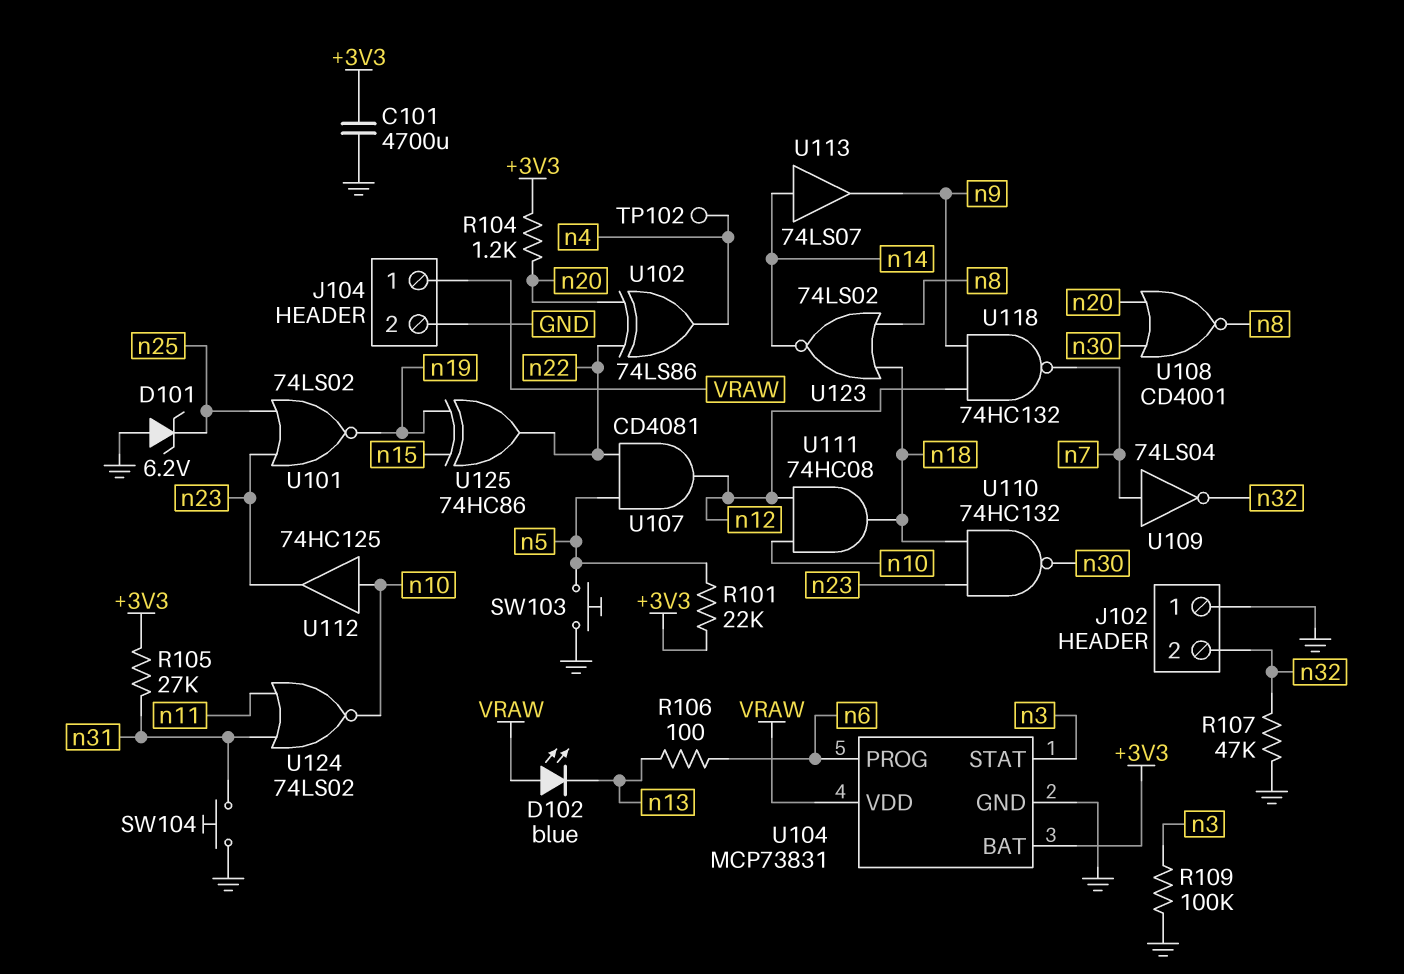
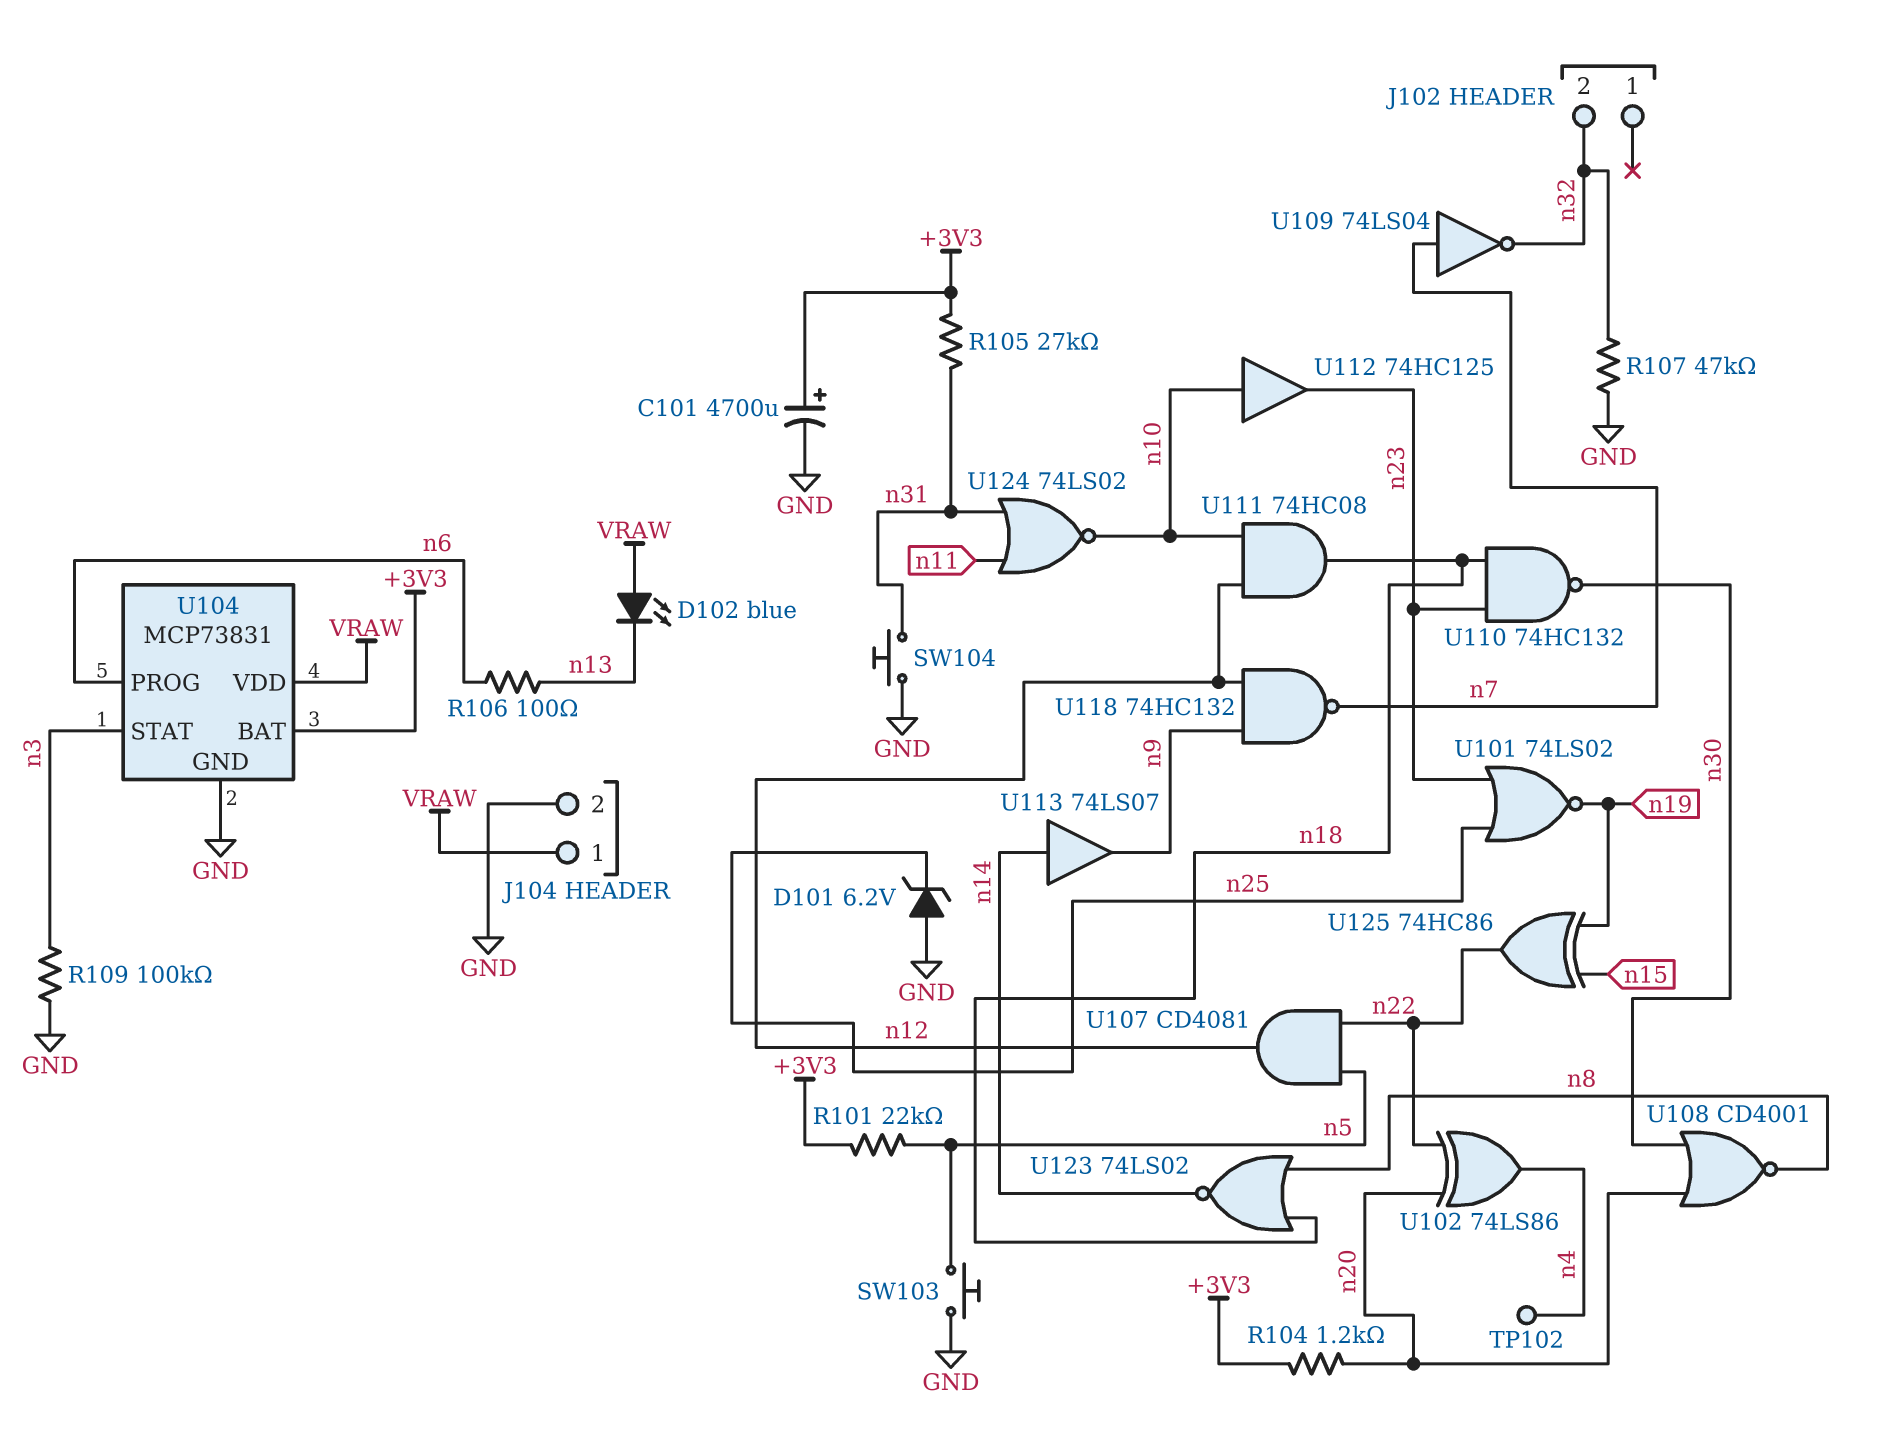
C101: 4700uF (+3V3, GND) -> 4700uF (plus +3V3, minus GND)
J102 pin 1: GND -> none

